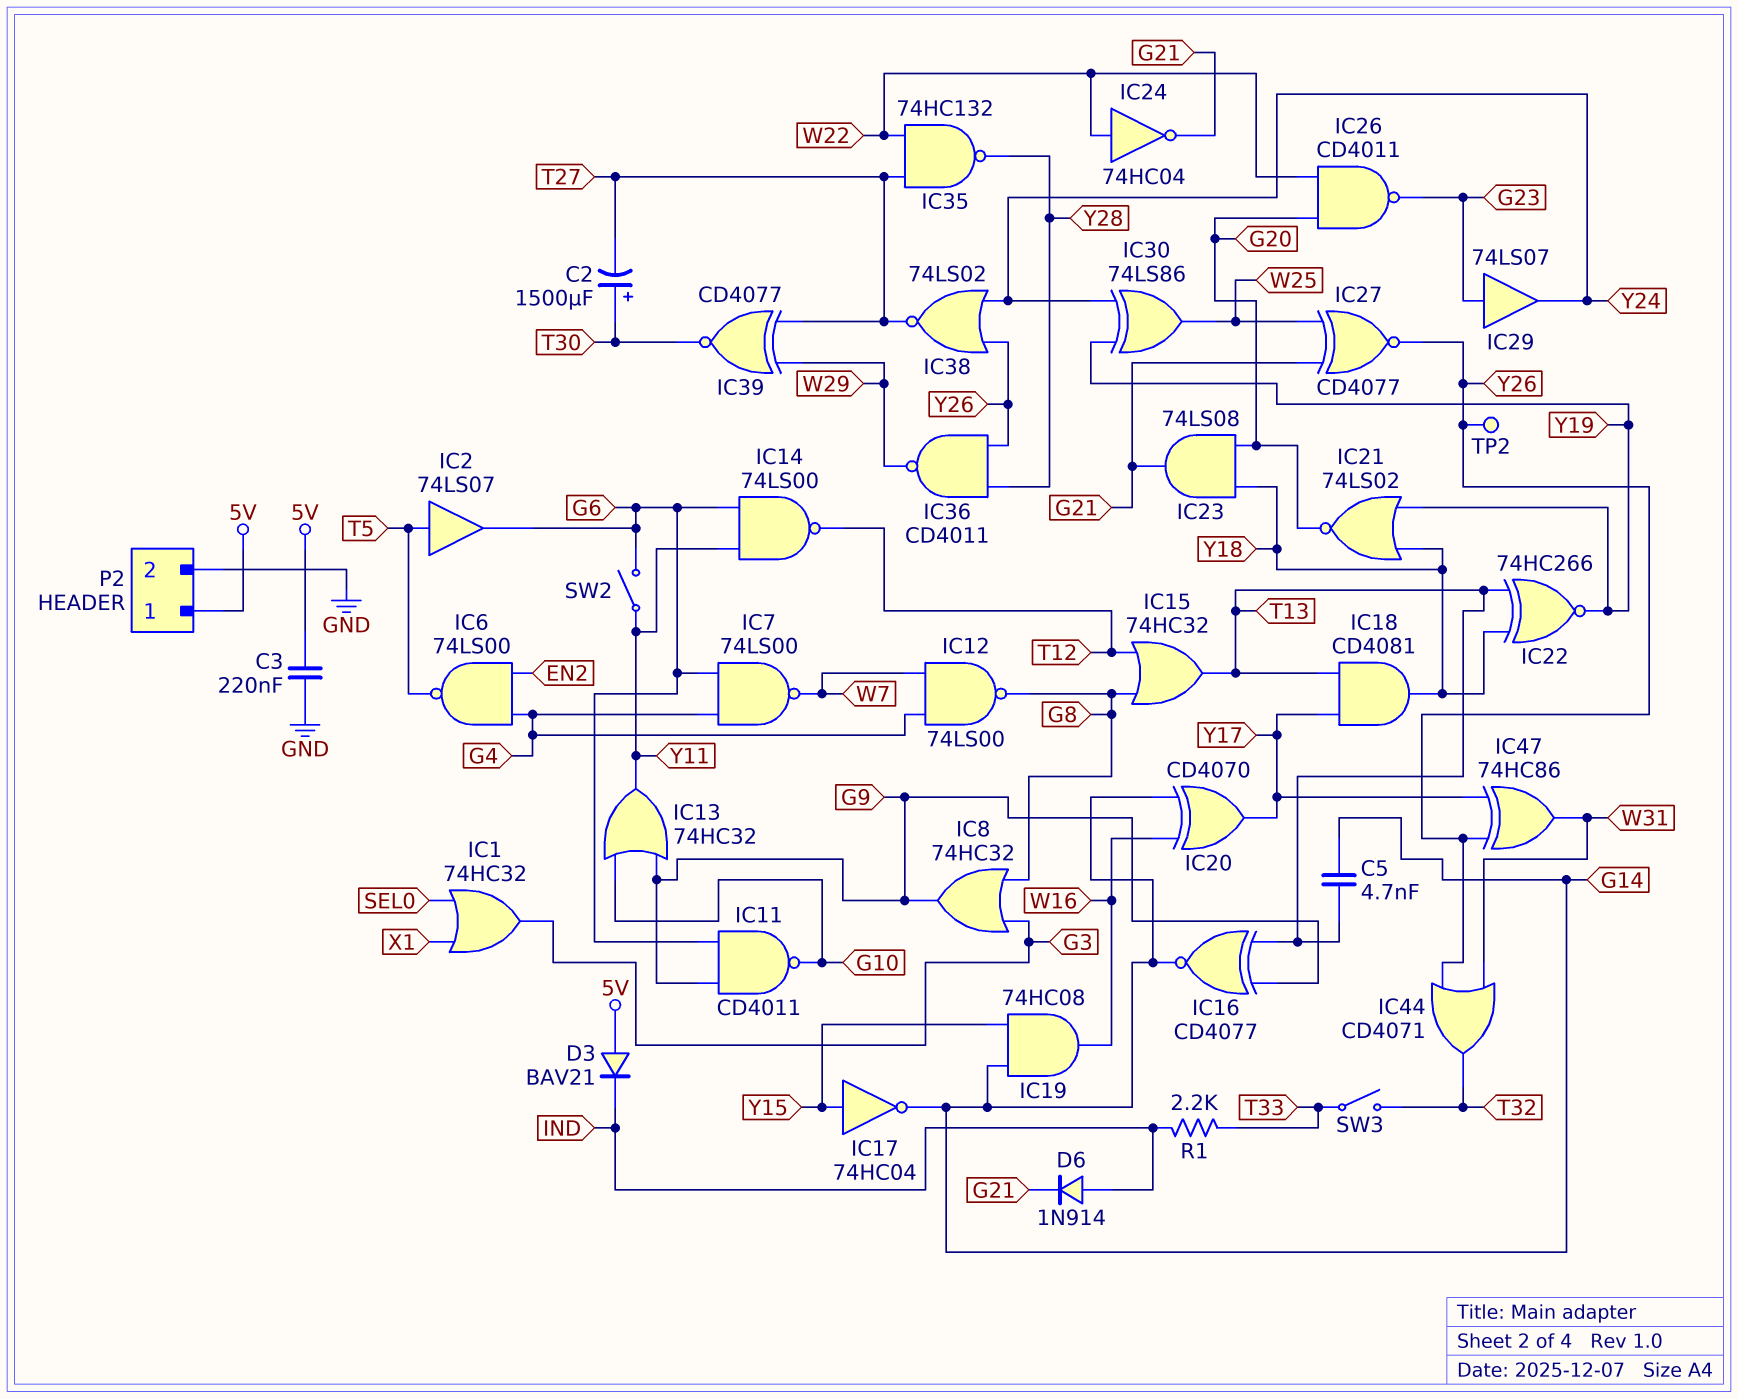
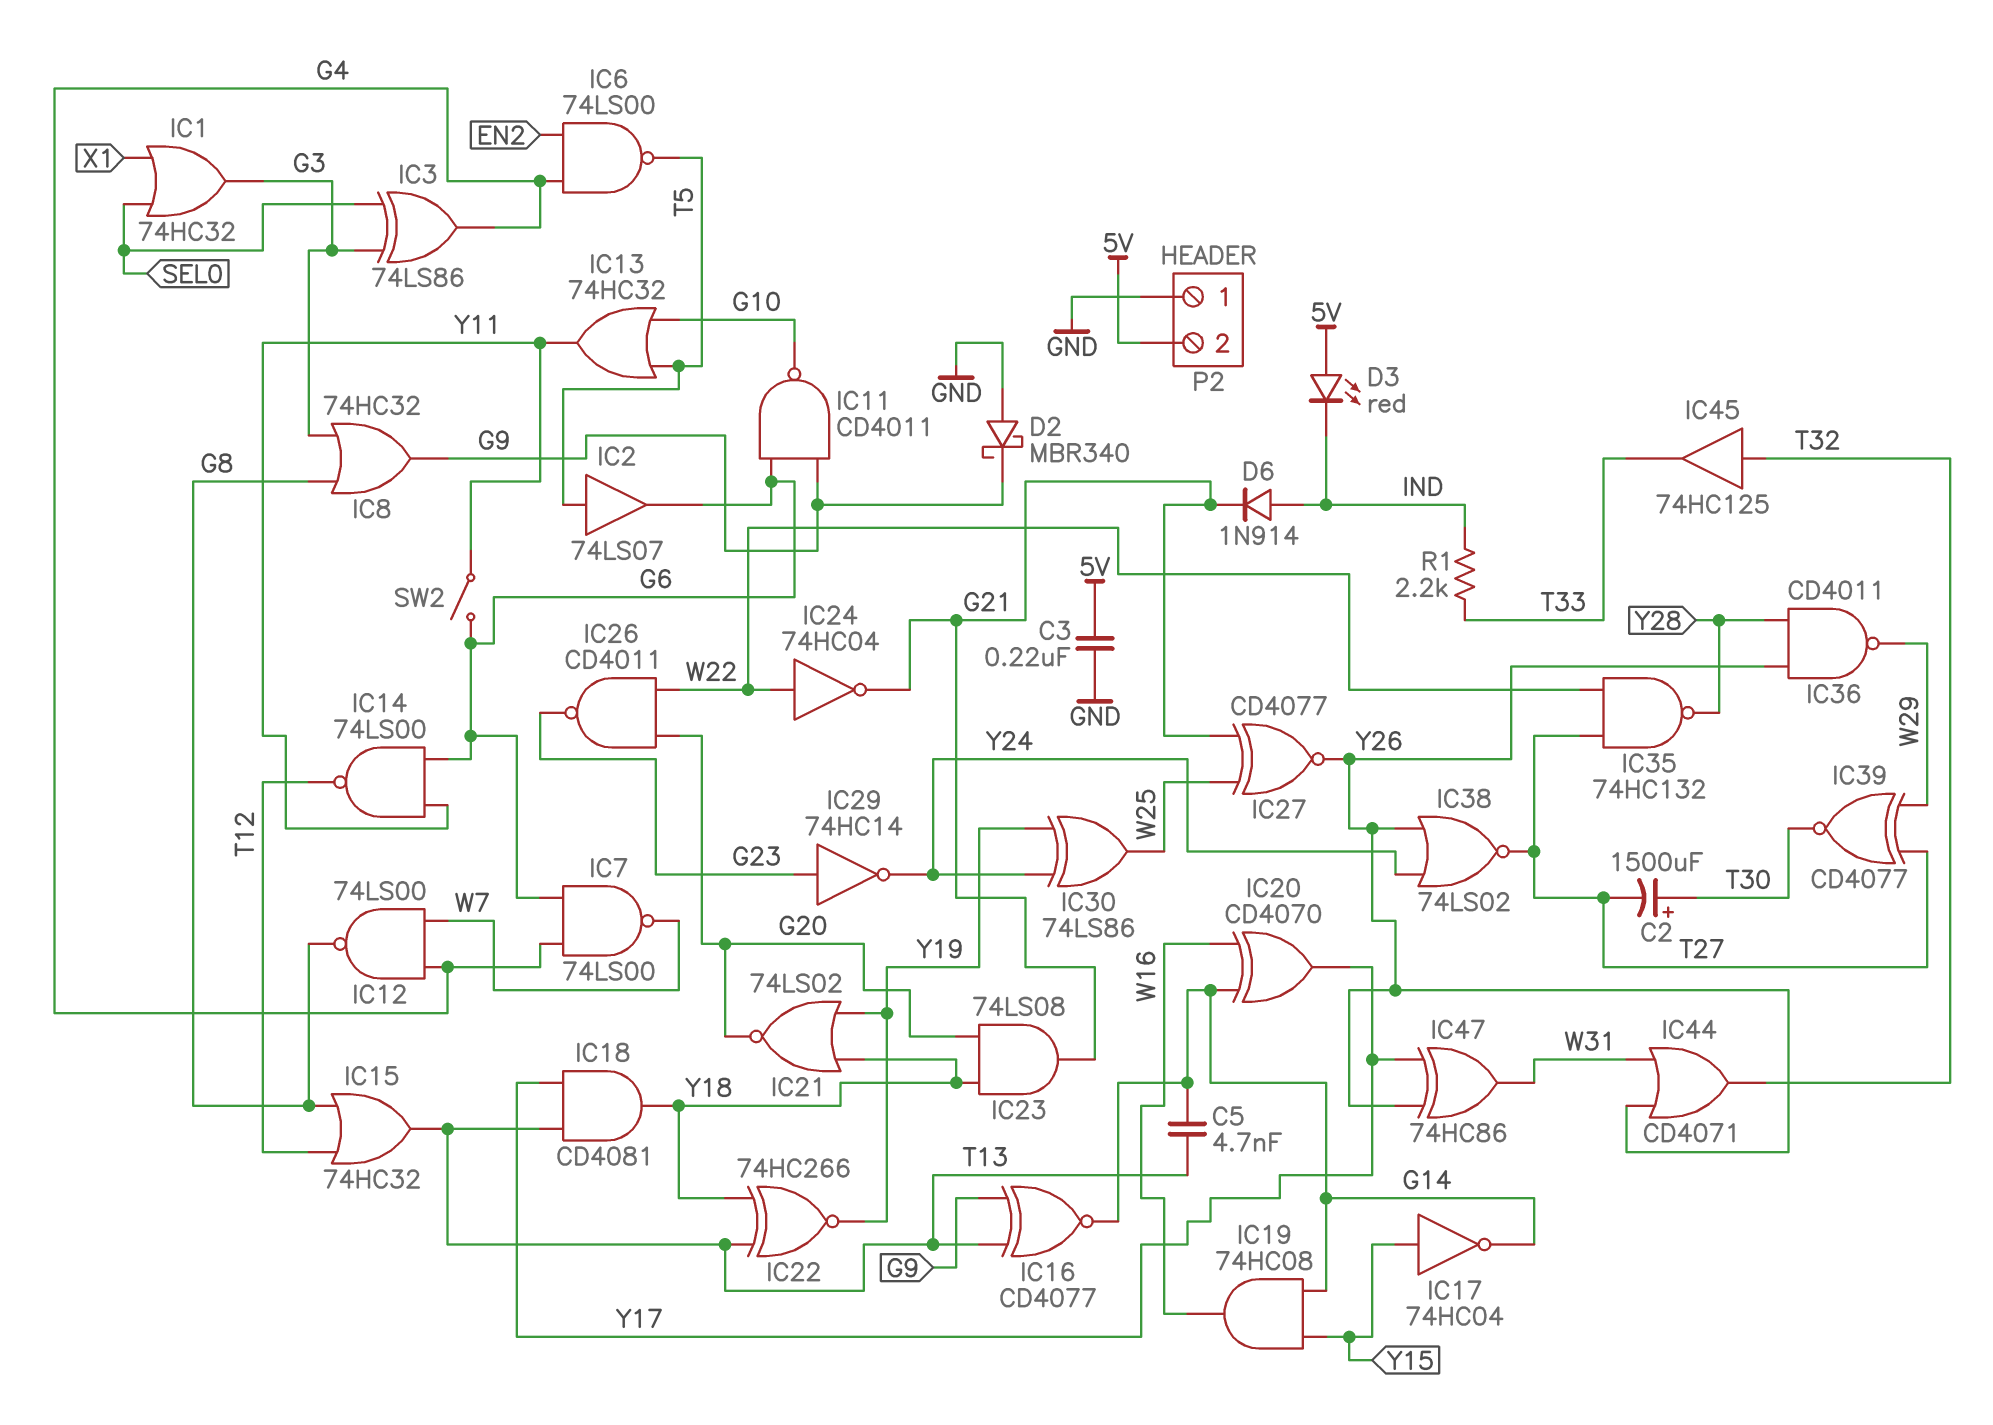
D2: none -> schottky MBR340 (A GND, K G9)
D3: diode BAV21 (A 5V, K IND) -> LED red (A 5V, K IND)
IC3: none -> XOR 74LS86 (in G3, in SEL0, out G4)
IC13: OR 74HC32 (in G9, in G10, out Y11) -> OR 74HC32 (in G10, in T5, out Y11)
IC29: buffer 74LS07 (in G23, out Y24) -> NOT 74HC14 (in G23, out Y24)
IC45: none -> buffer 74HC125 (in T32, out T33)
P2 pin 1: 5V -> GND
P2 pin 2: GND -> 5V
SW3: switch (T32, T33) -> none
TP2: test point (Y26) -> none

